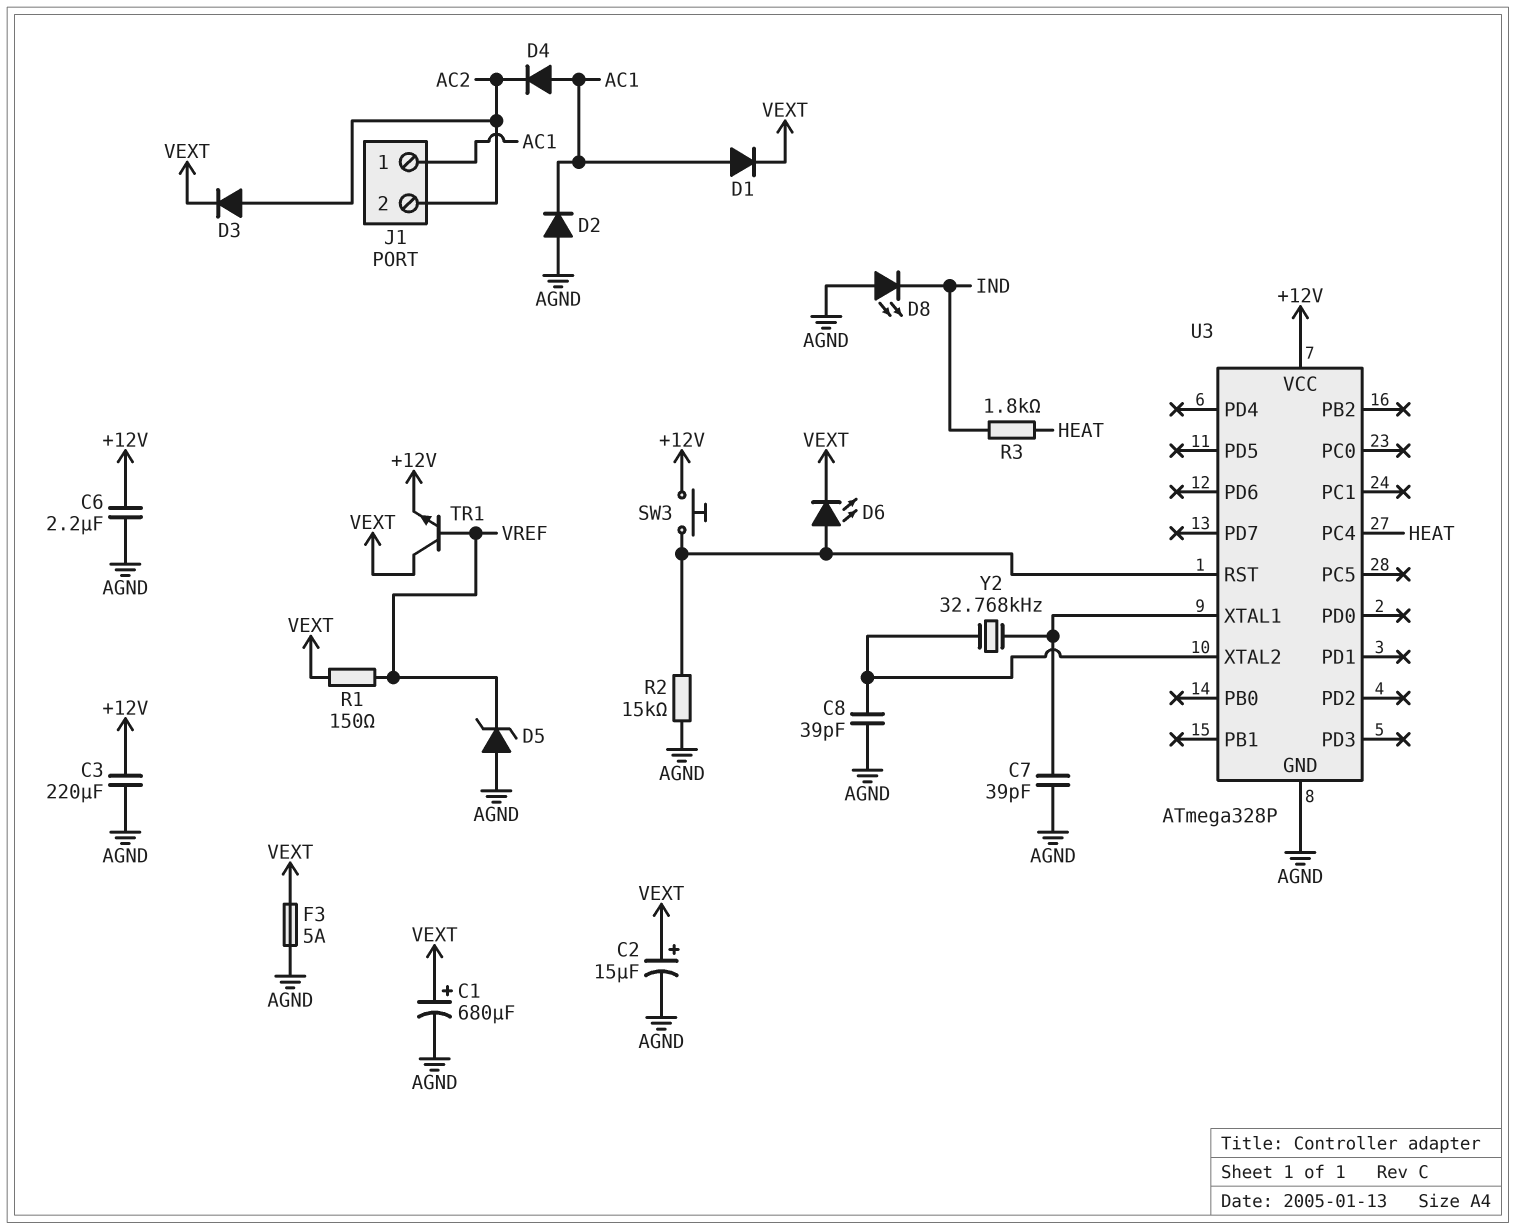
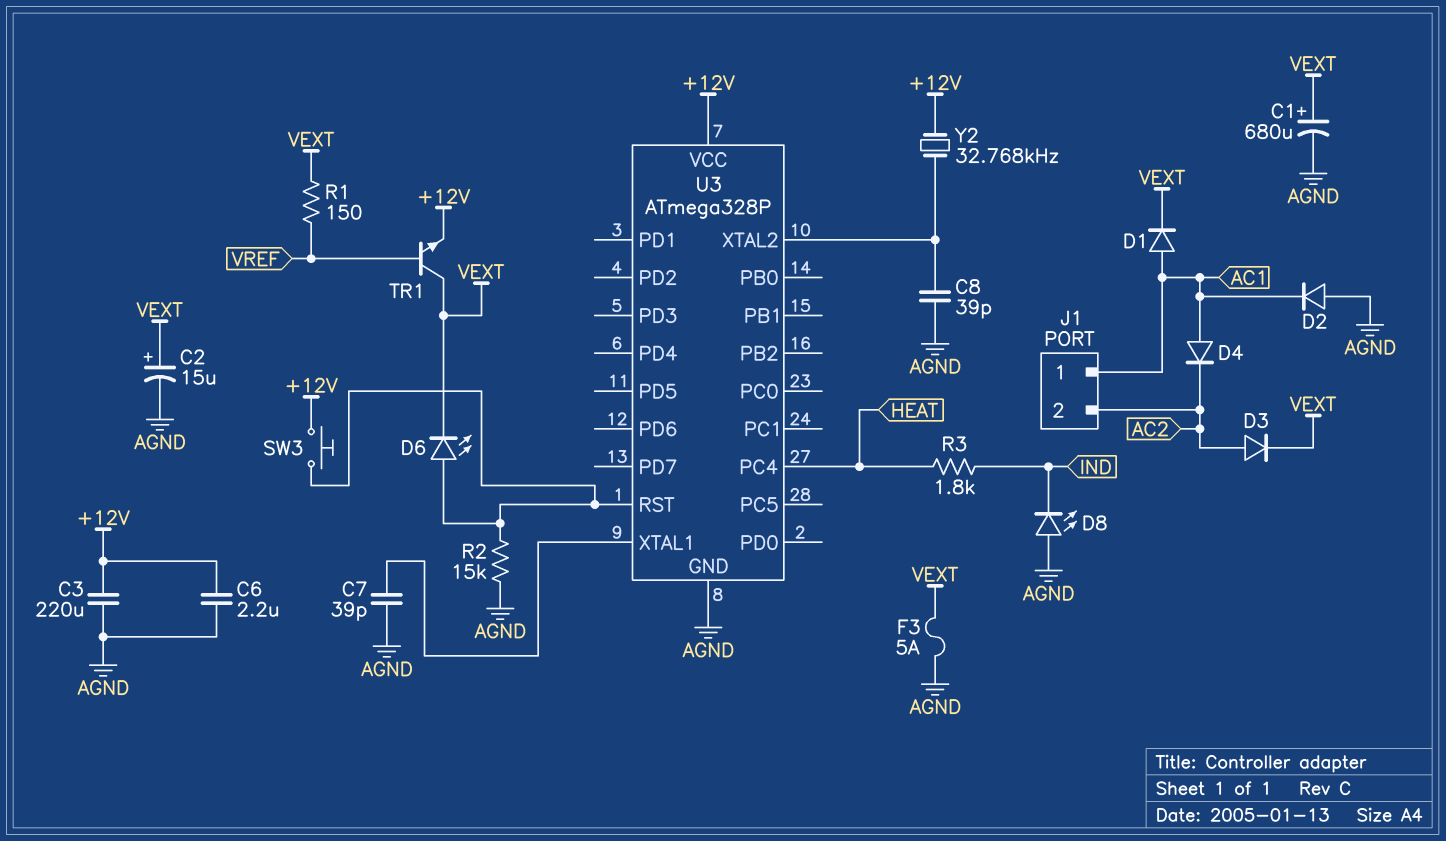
D5: zener (A AGND, K VREF) -> none
Y2: 32.768kHz (U3/XTAL1, U3/XTAL2) -> 32.768kHz (+12V, U3/XTAL2)

